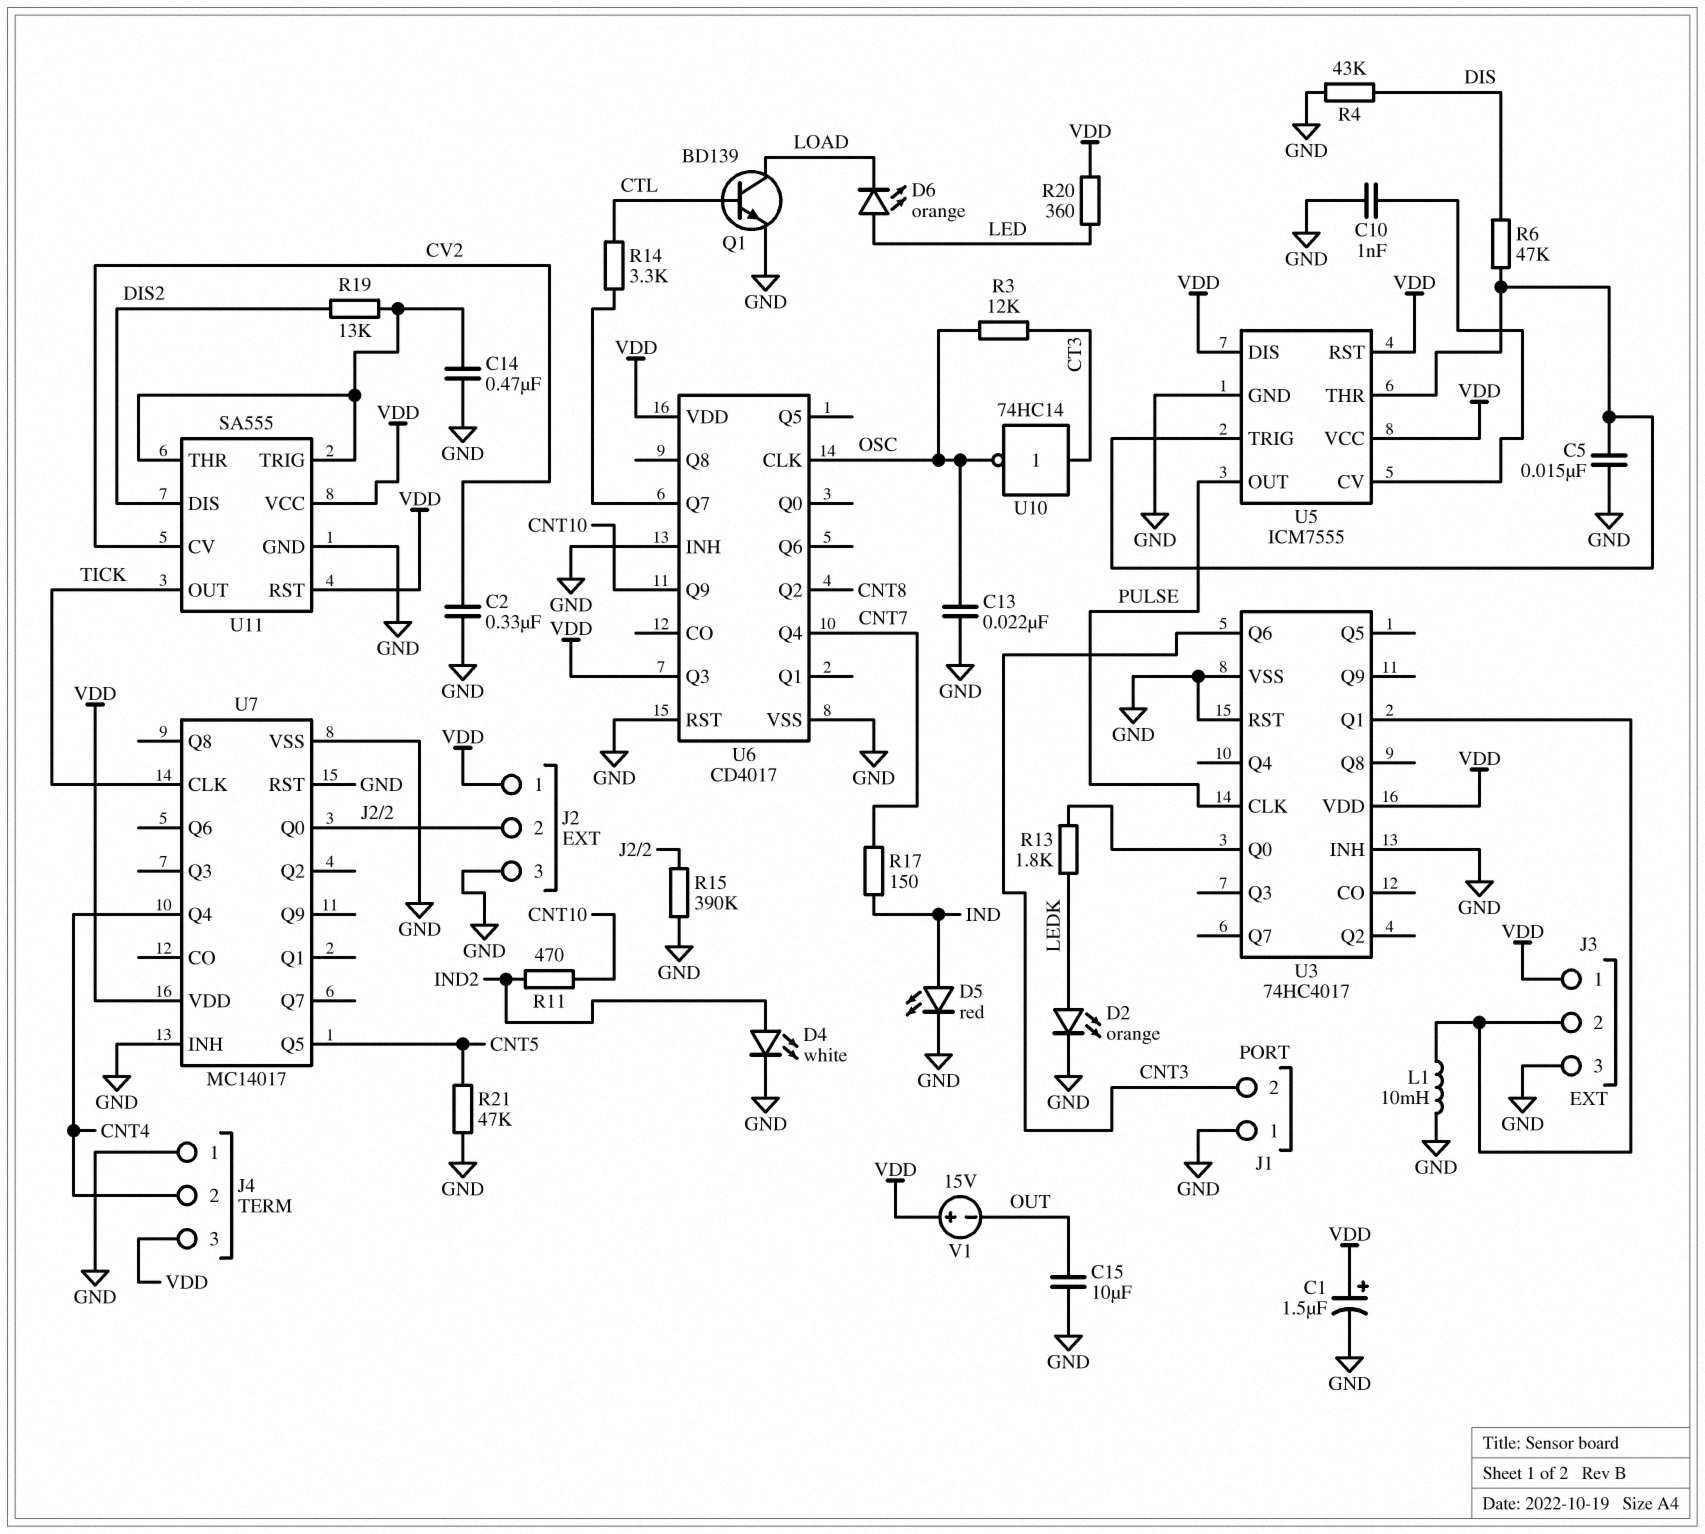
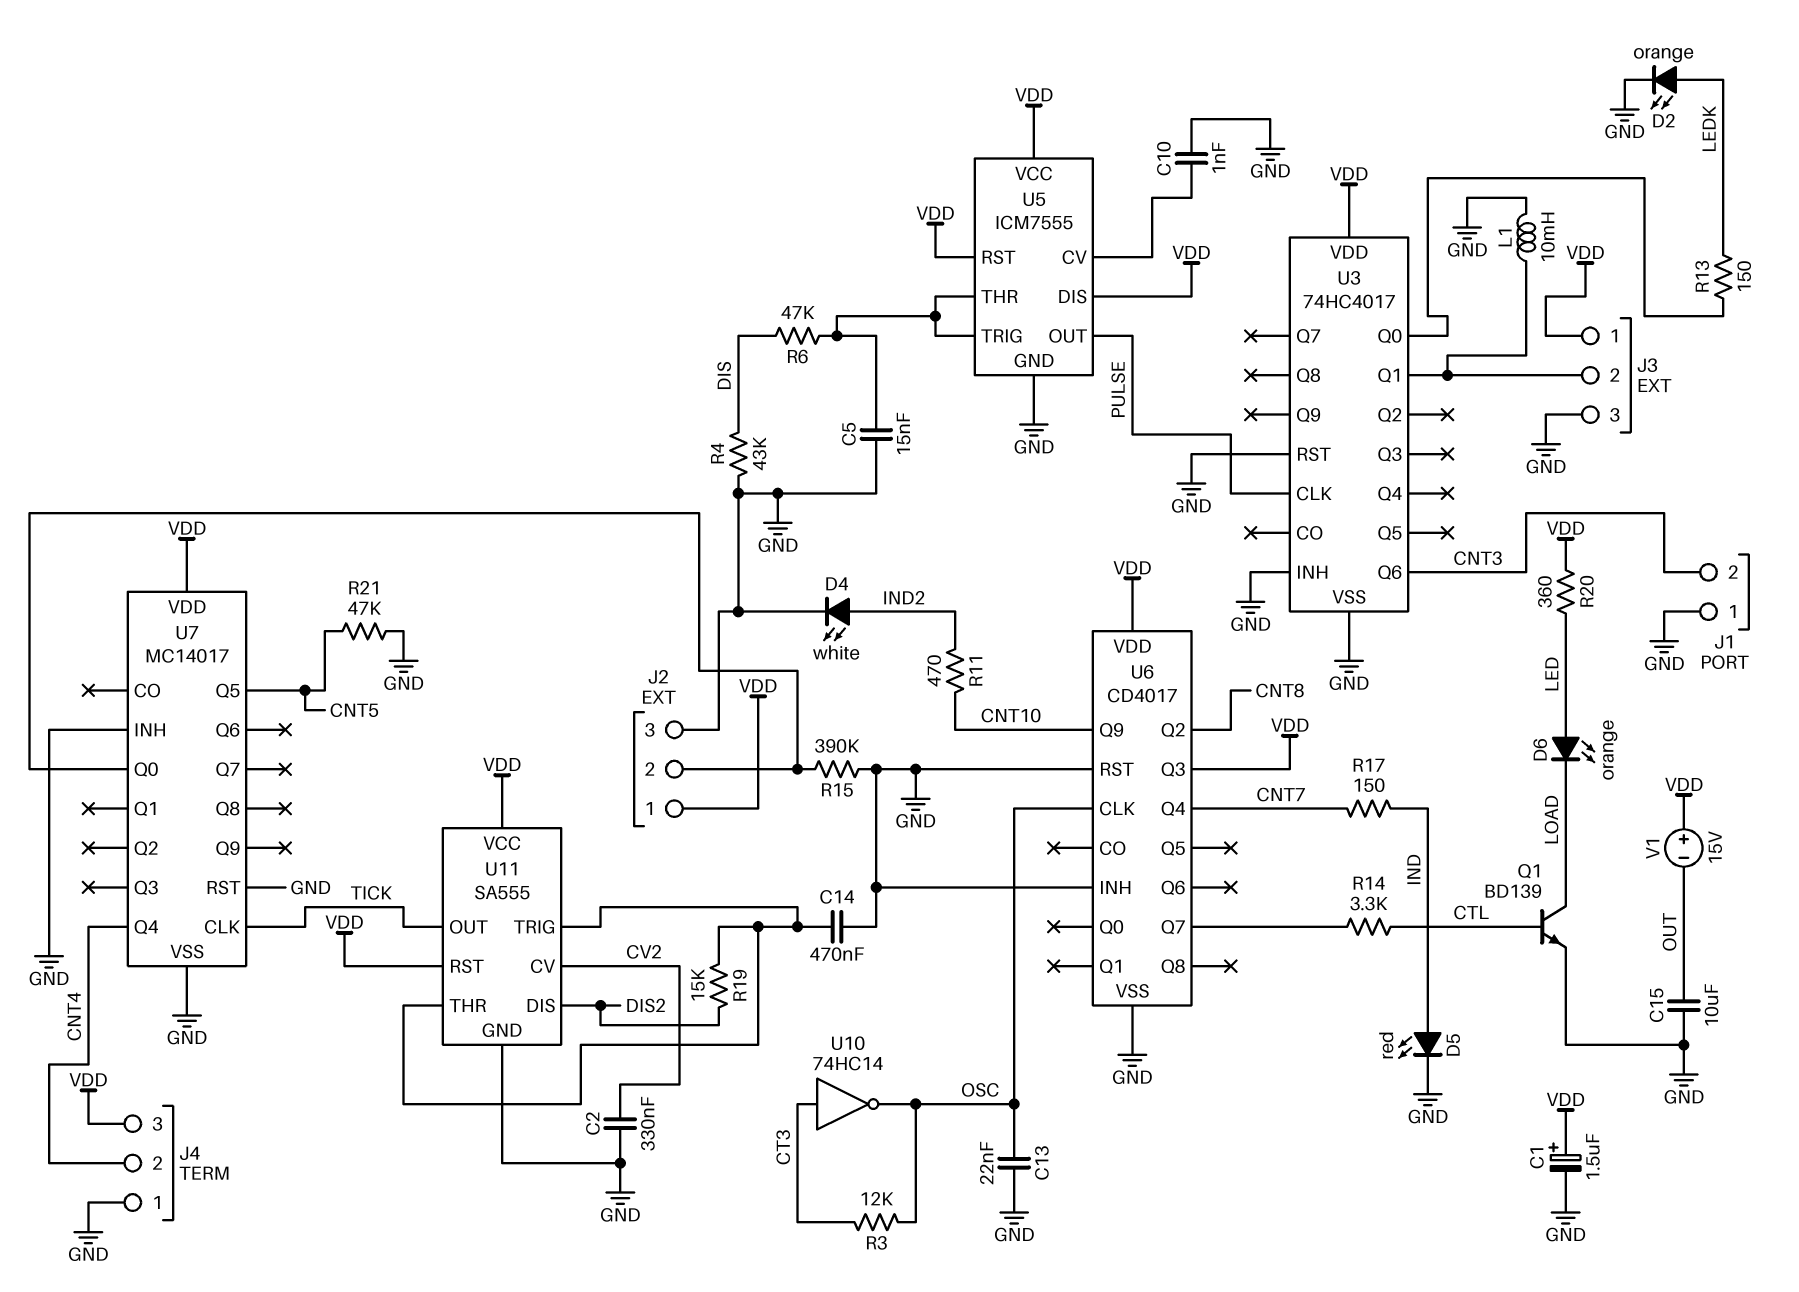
R13: 1.8k (LEDK, U3/Q0) -> 150 (LEDK, U3/Q0)
R19: 13k (DIS2, U11/THR) -> 15k (DIS2, U11/THR)

